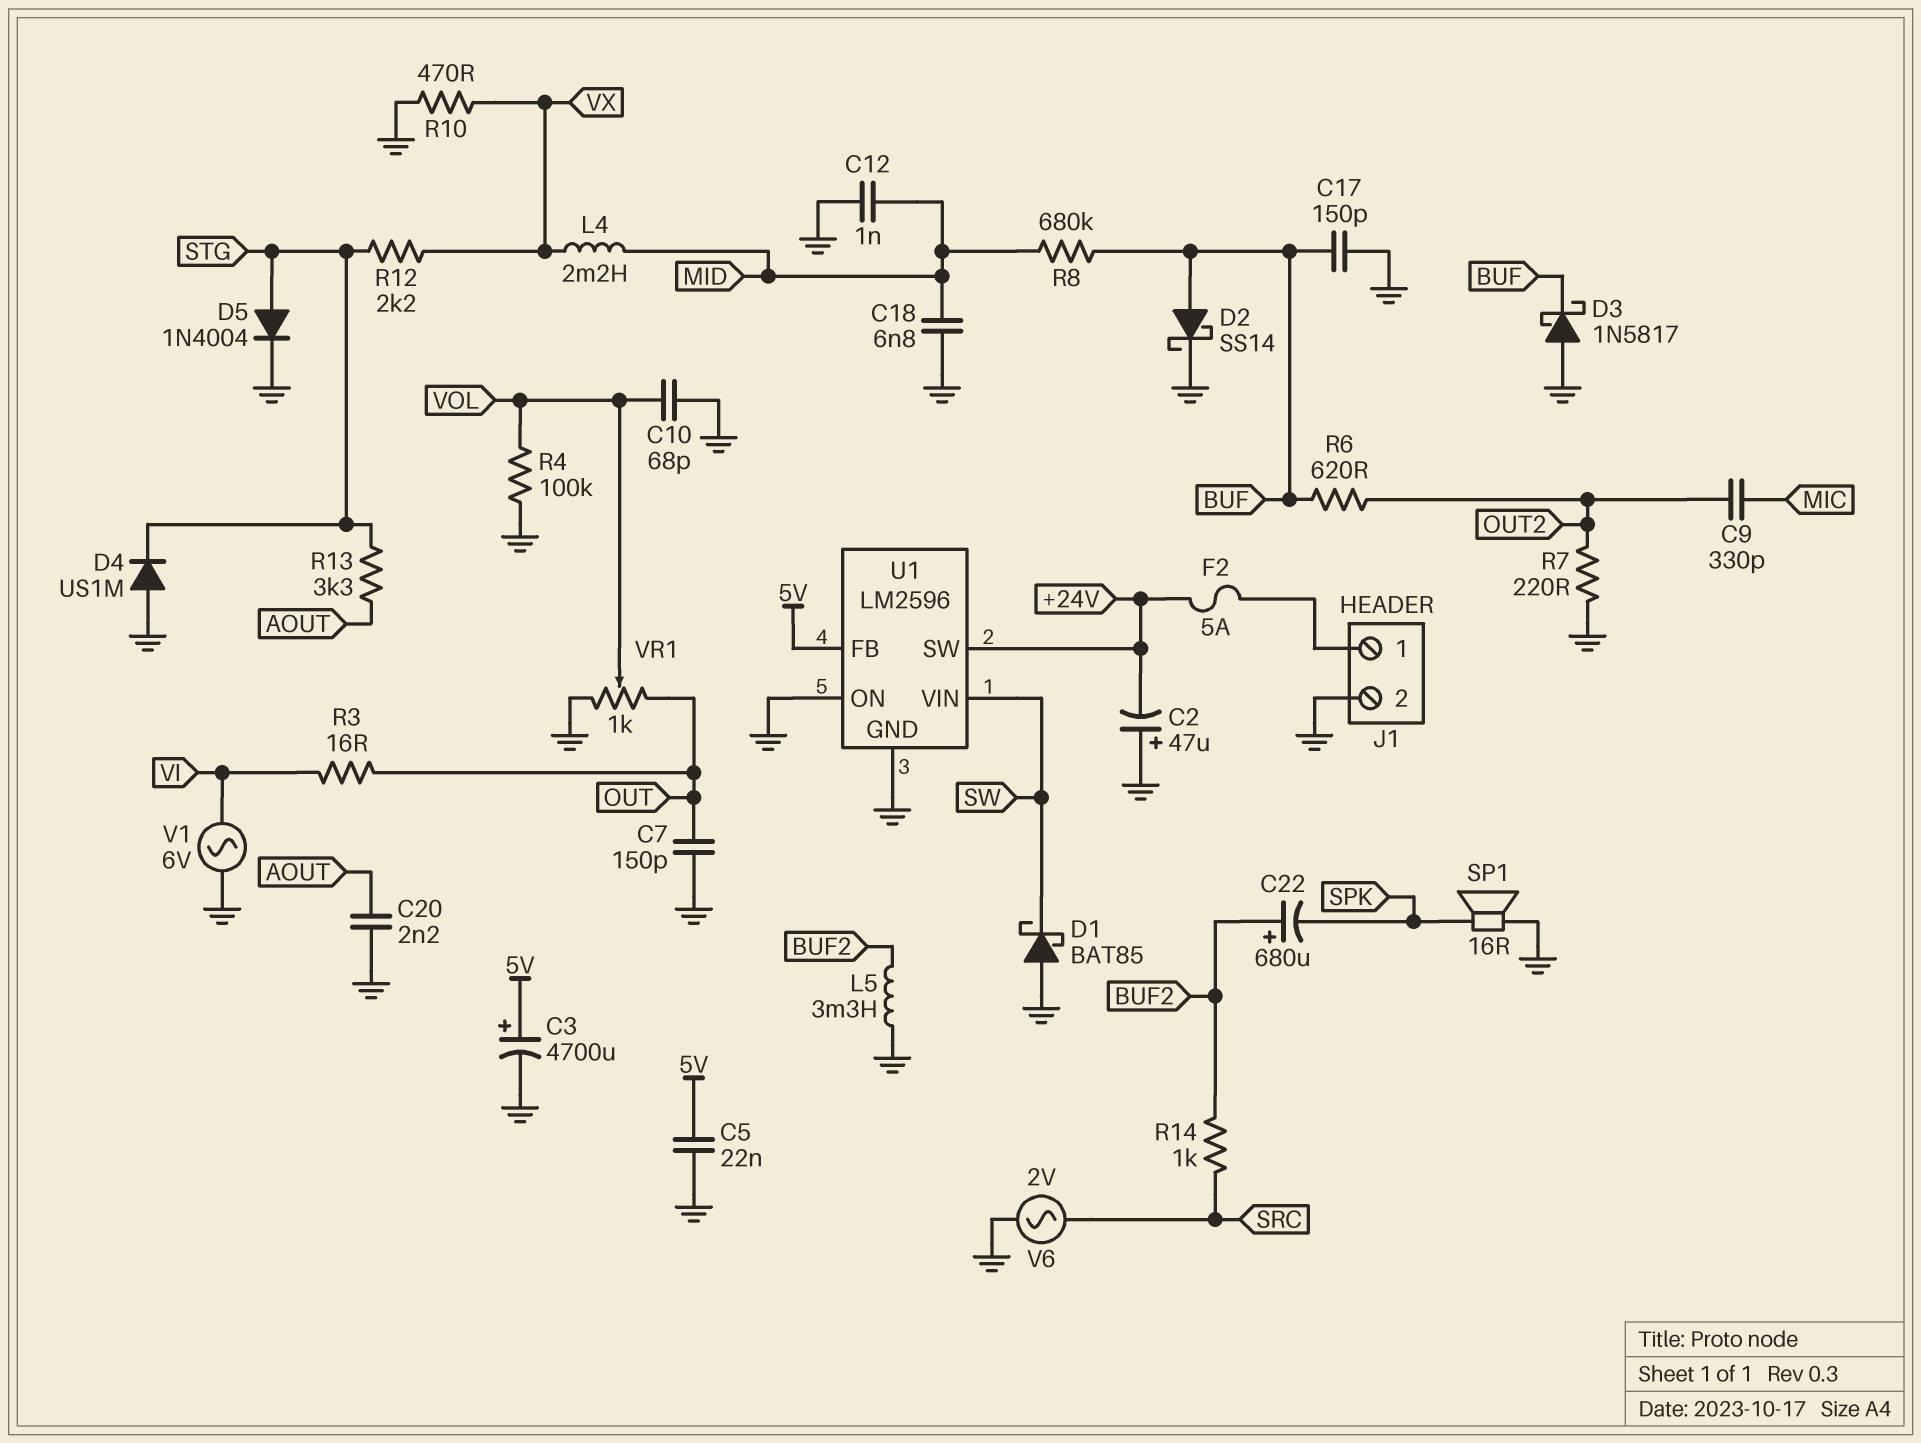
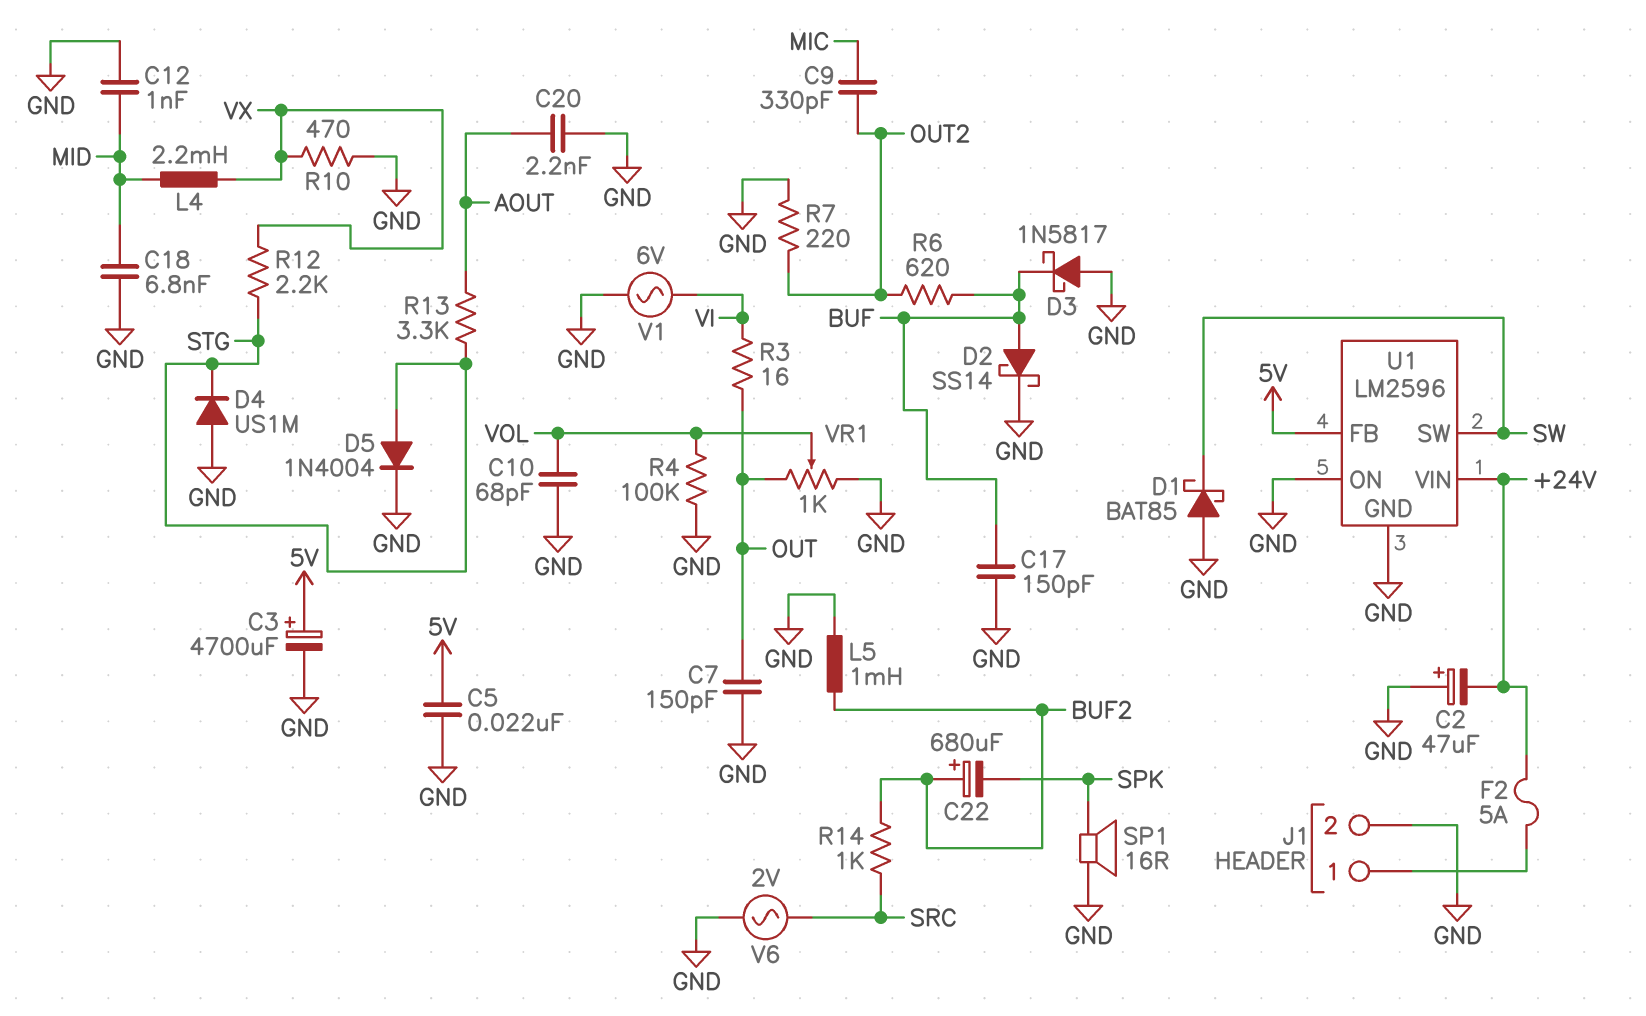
L5: 3.3mH (BUF2, GND) -> 1mH (BUF2, GND)
R8: 680k (BUF, MID) -> none
U1 pin SW: +24V -> SW
U1 pin VIN: SW -> +24V

